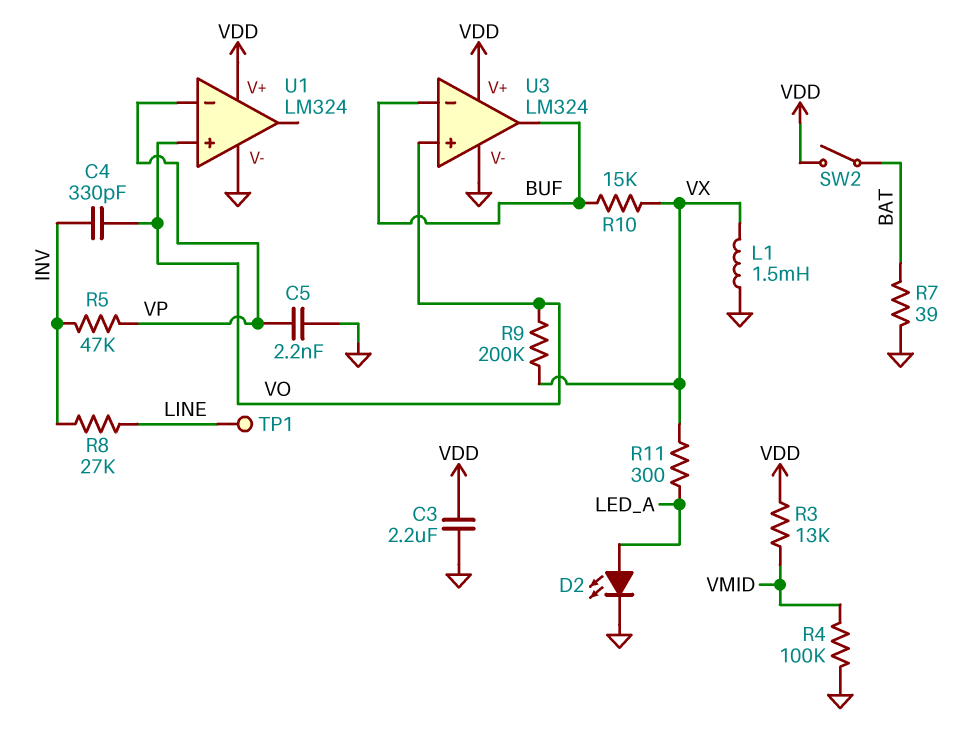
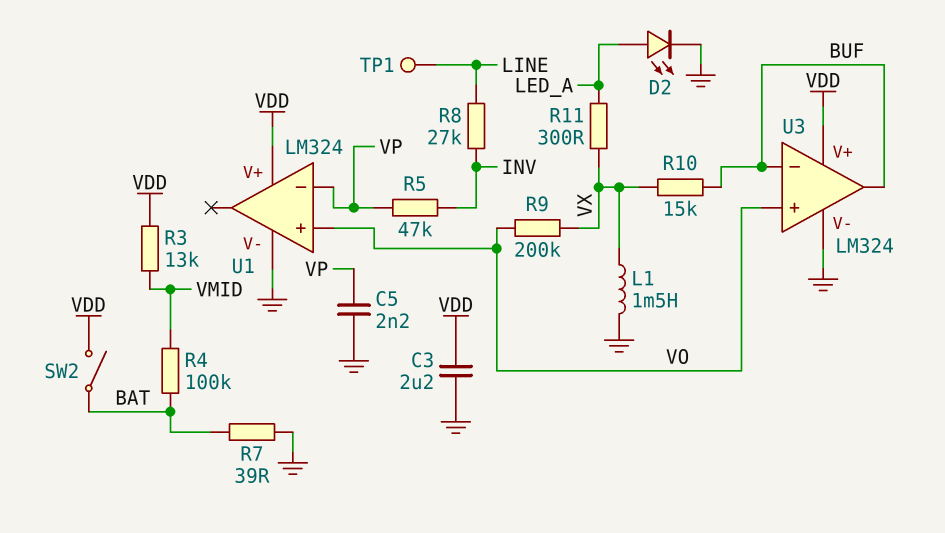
C4: 330pF (INV, VO) -> none
R4: 100k (GND, VMID) -> 100k (BAT, VMID)

